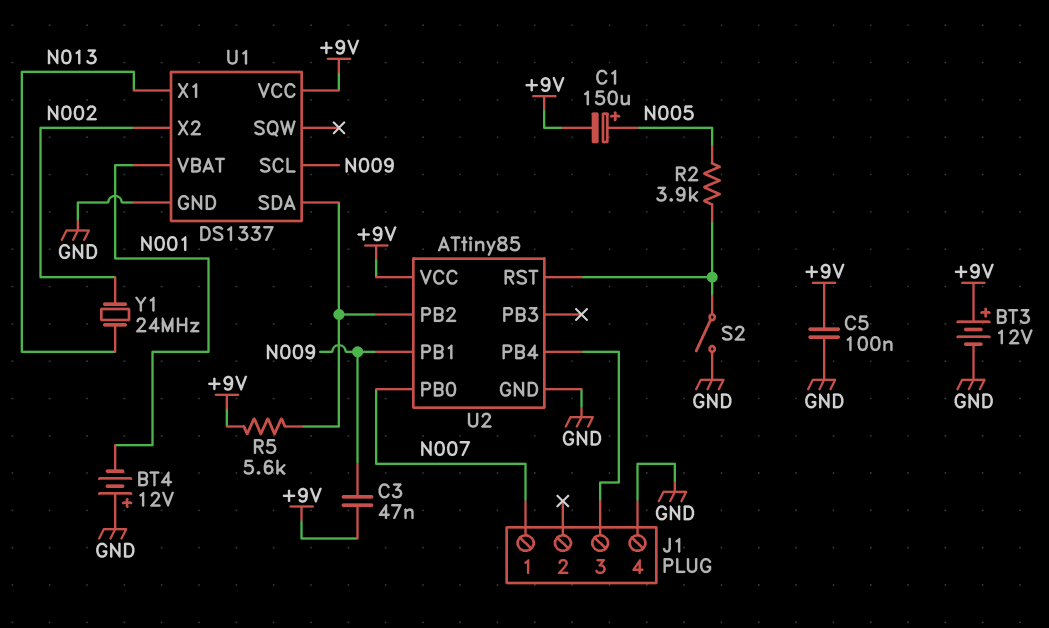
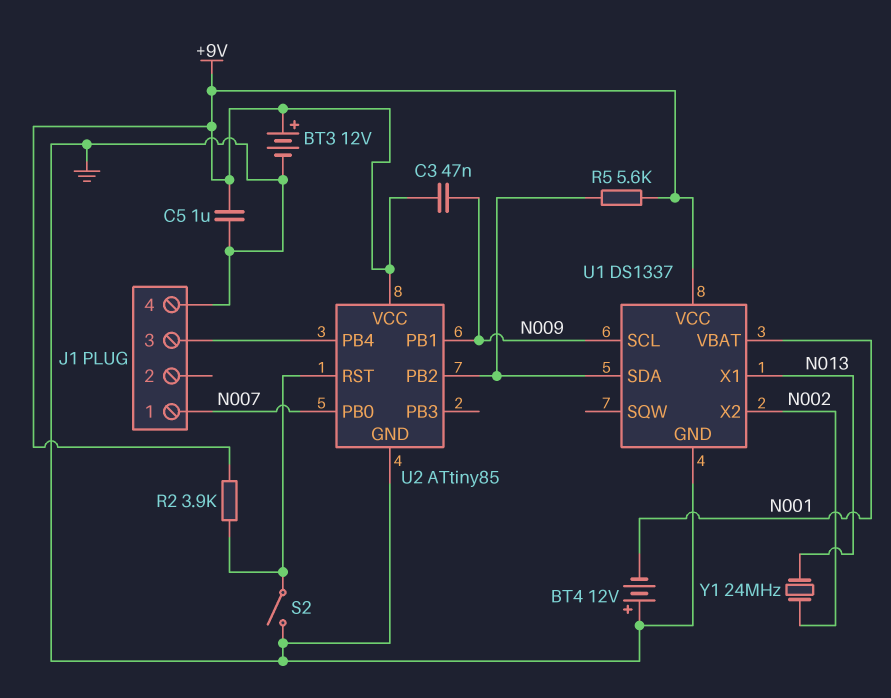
C1: 150uF (plus N005, minus +9V) -> none
C5: 100nF (+9V, GND) -> 1uF (+9V, GND)
R2: 3.9k (N005, U2/RST) -> 3.9k (+9V, U2/RST)

